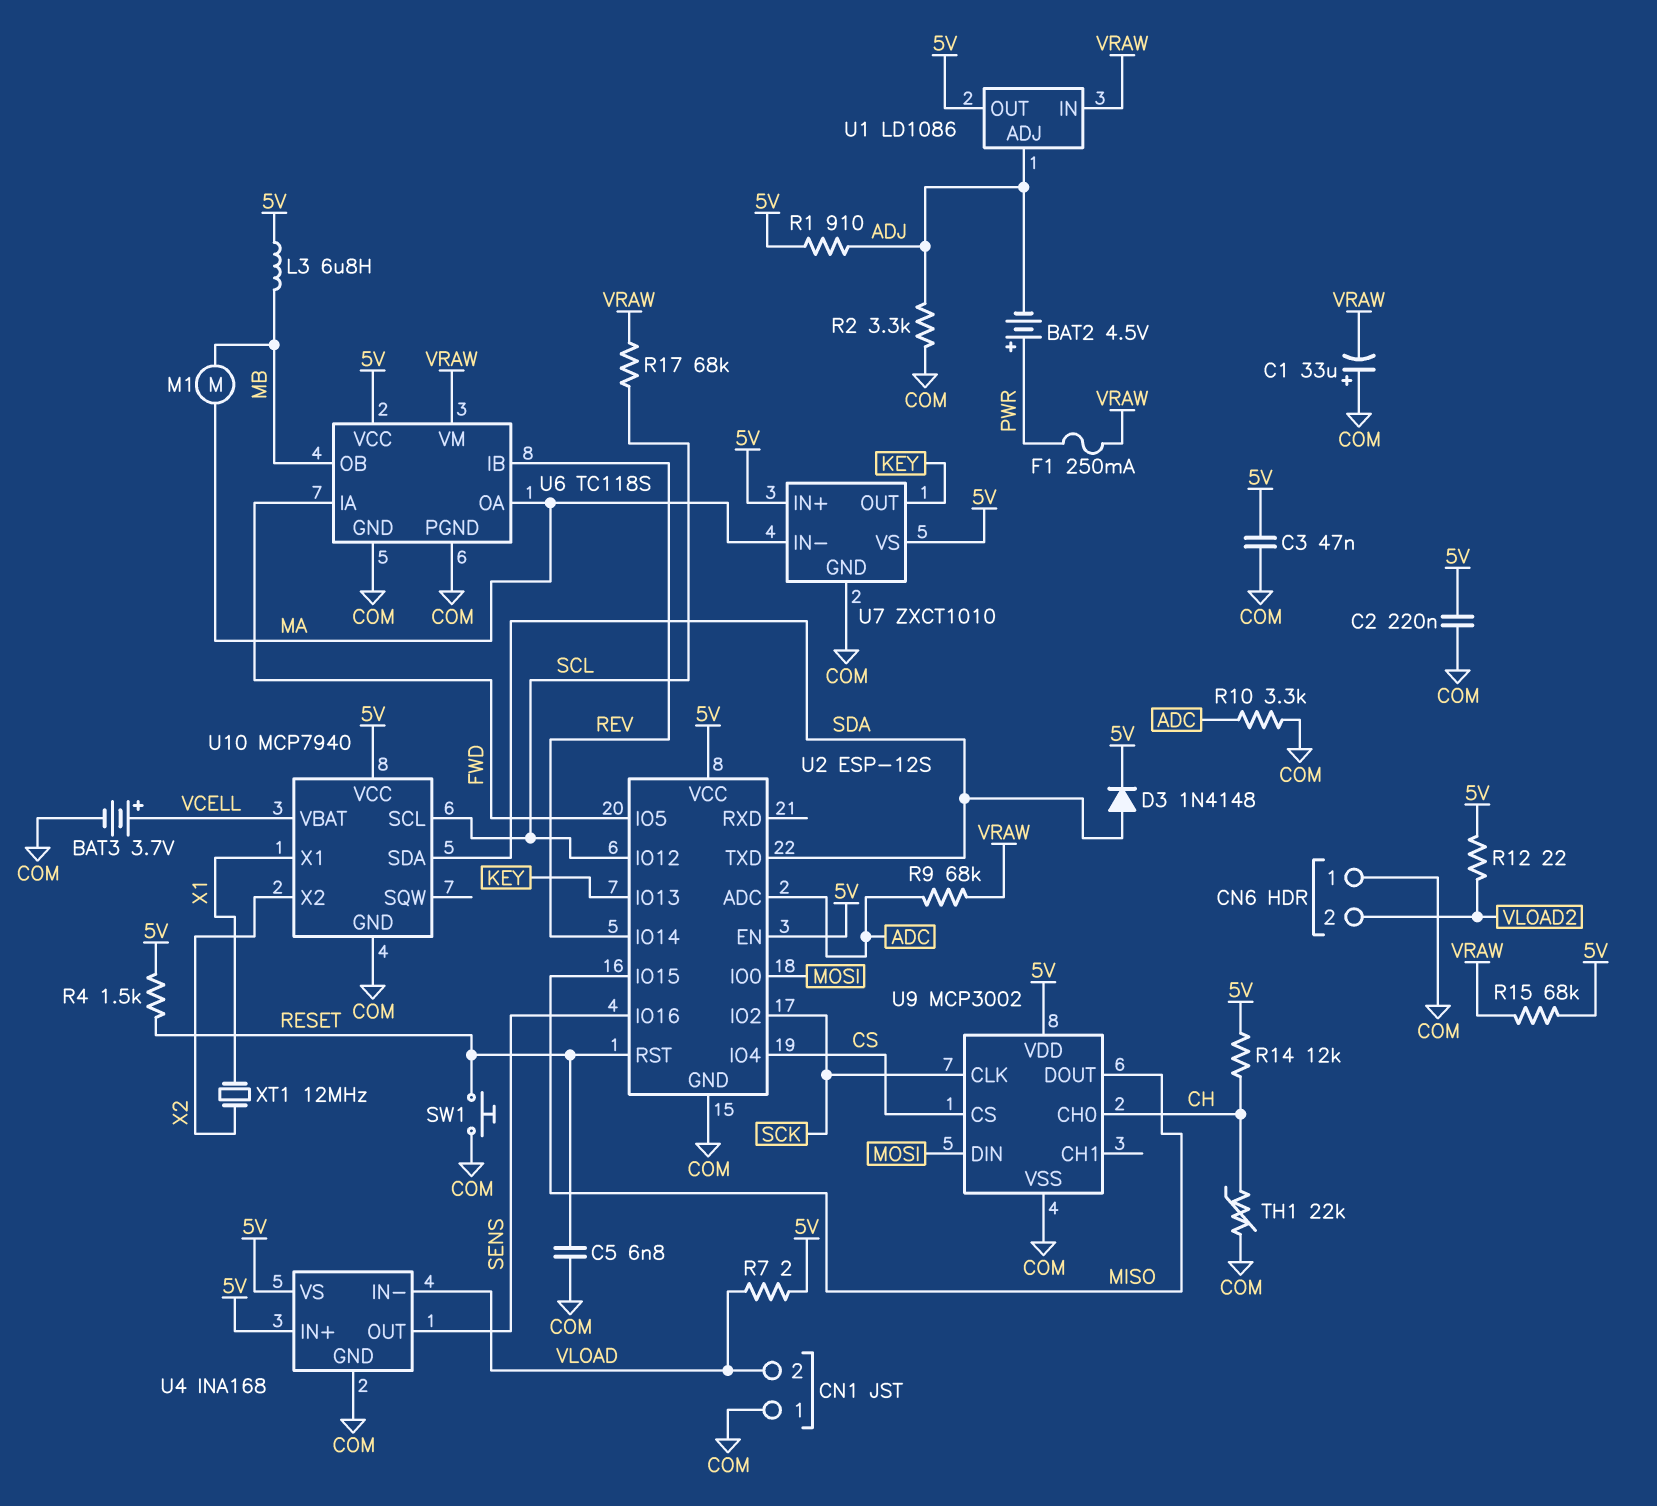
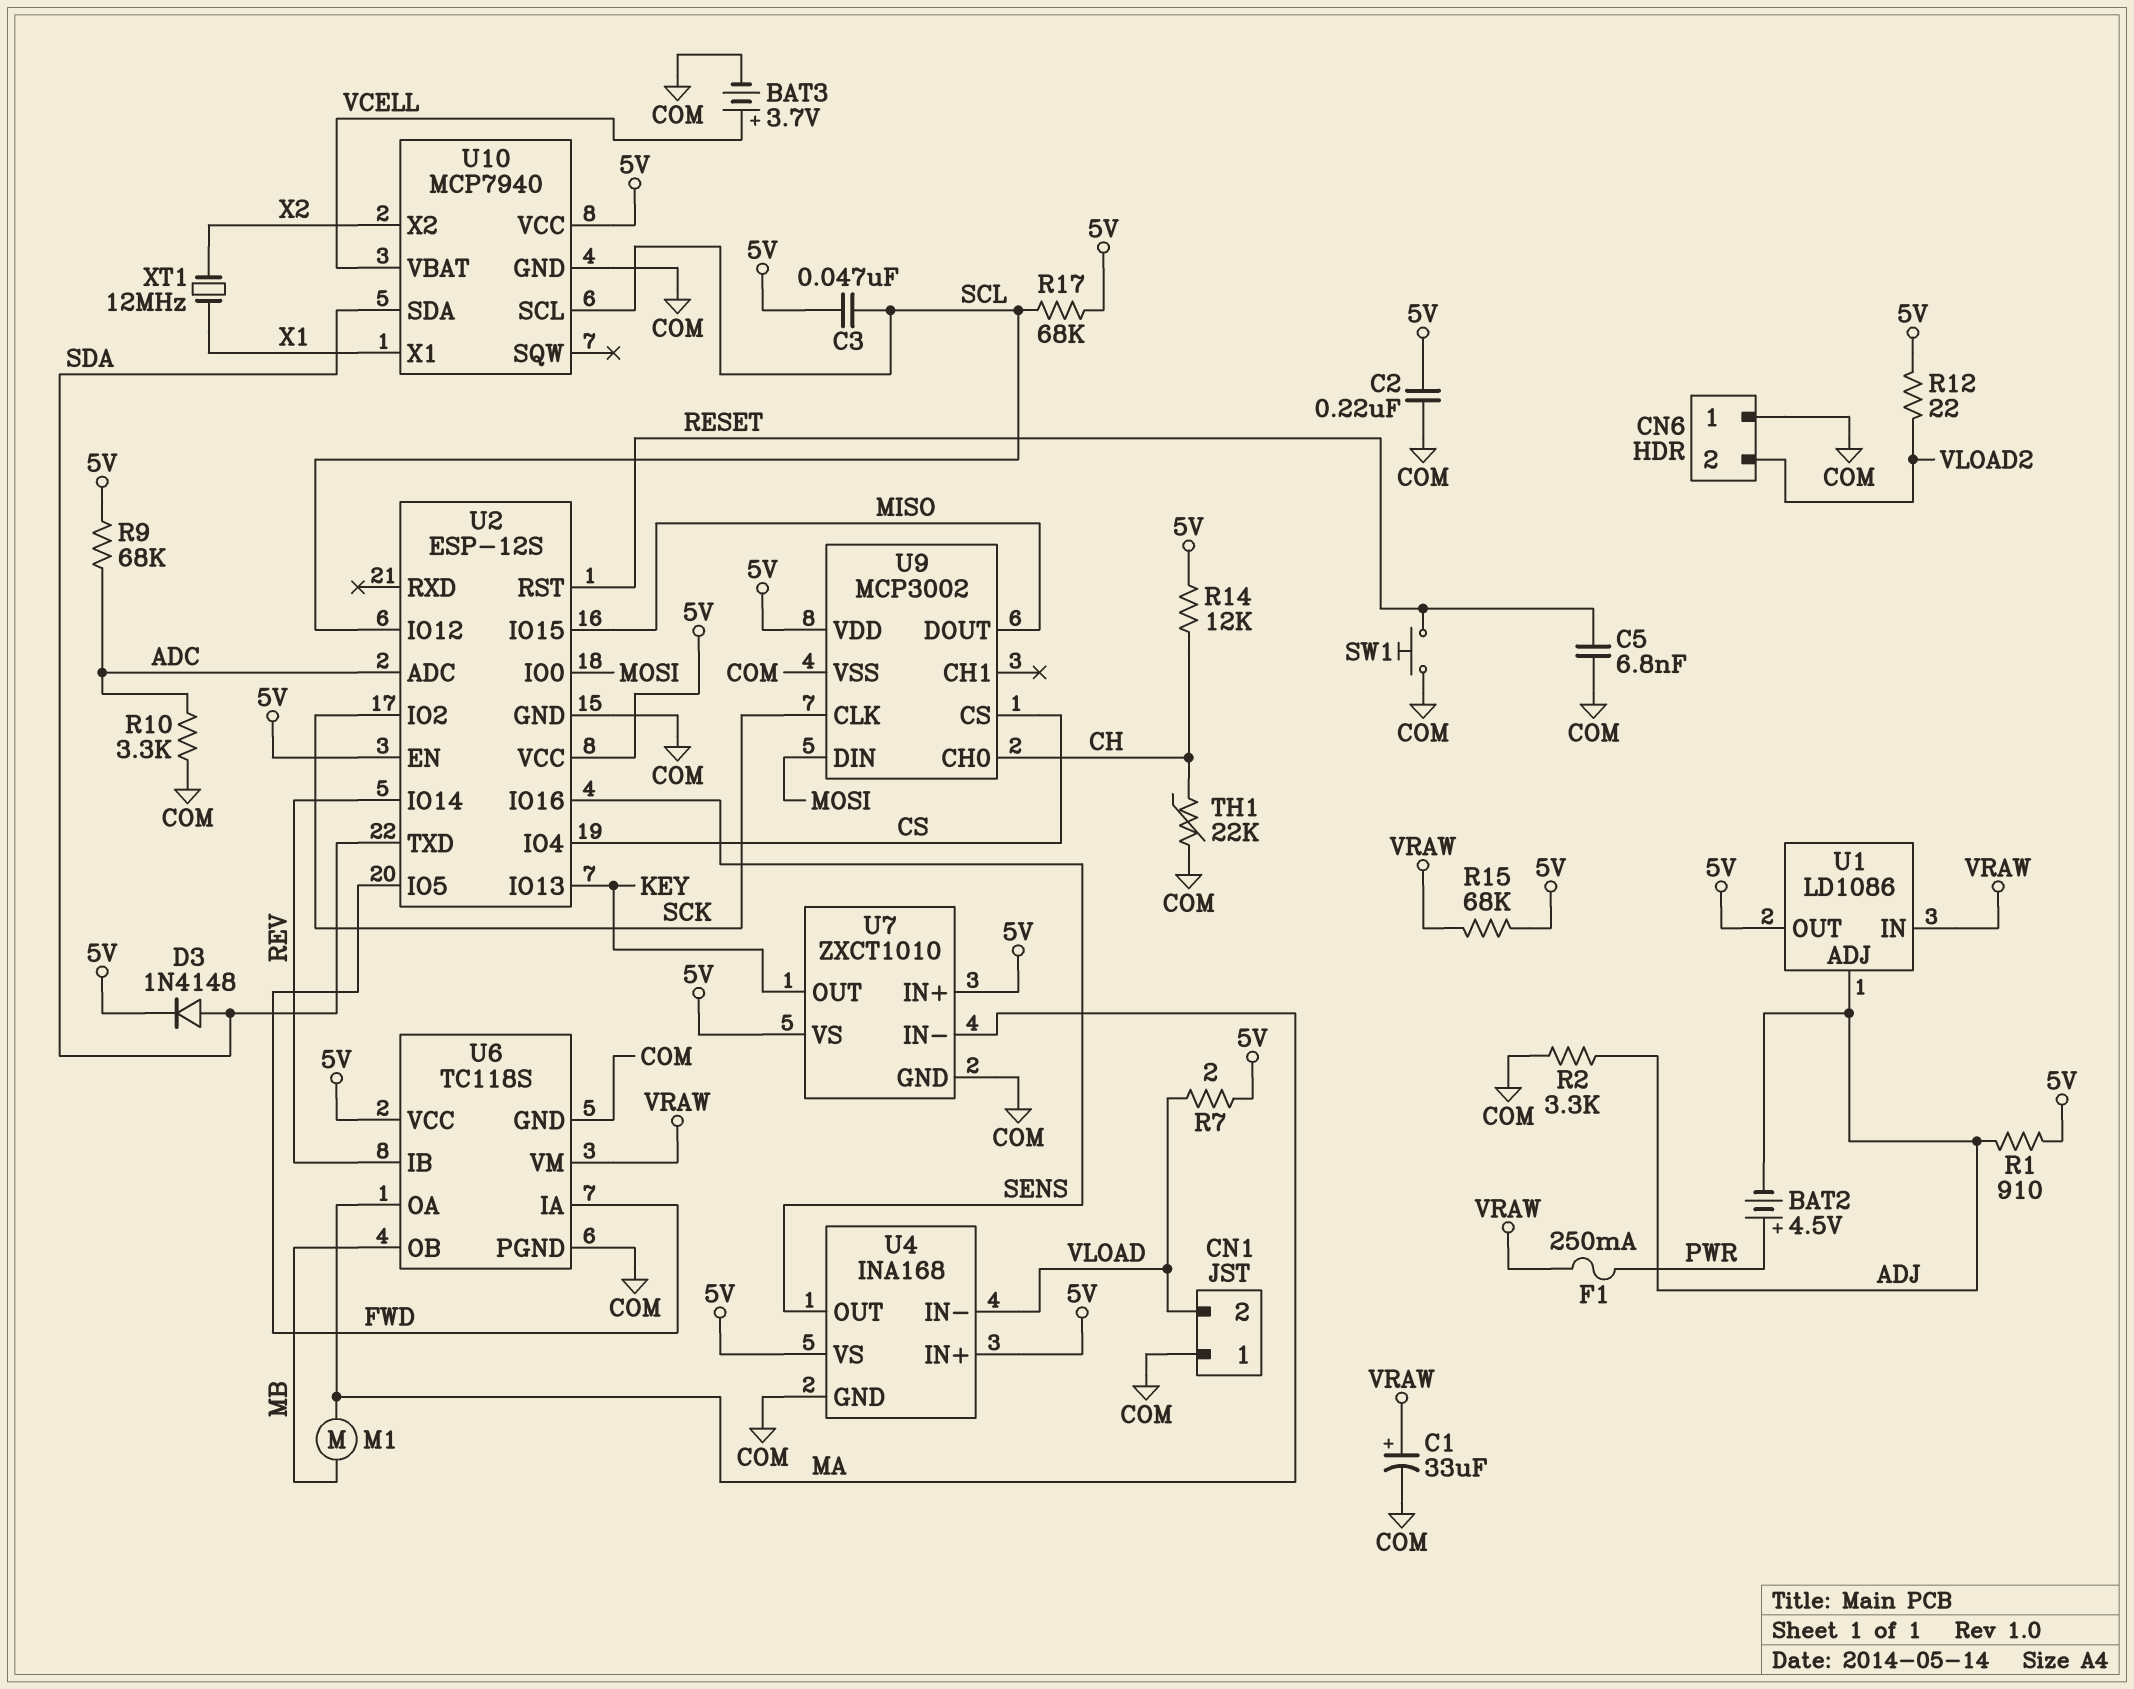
C1: 33uF (plus COM, minus VRAW) -> 33uF (plus VRAW, minus COM)
C3: 47nF (5V, COM) -> 47nF (5V, SCL)
L3: 6.8uH (5V, MB) -> none
R4: 1.5k (5V, RESET) -> none
R9: 68k (ADC, VRAW) -> 68k (5V, ADC)
R17: 68k (SCL, VRAW) -> 68k (5V, SCL)

